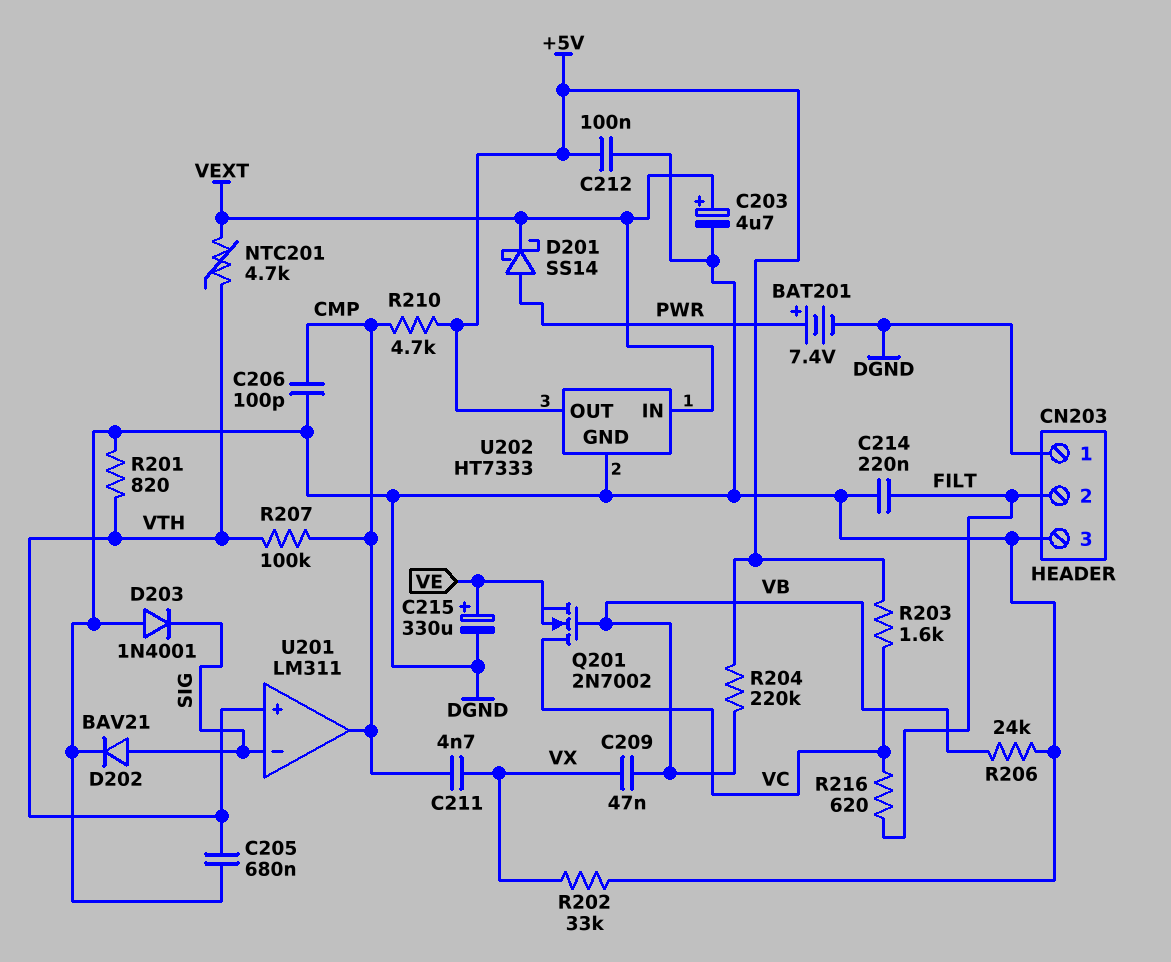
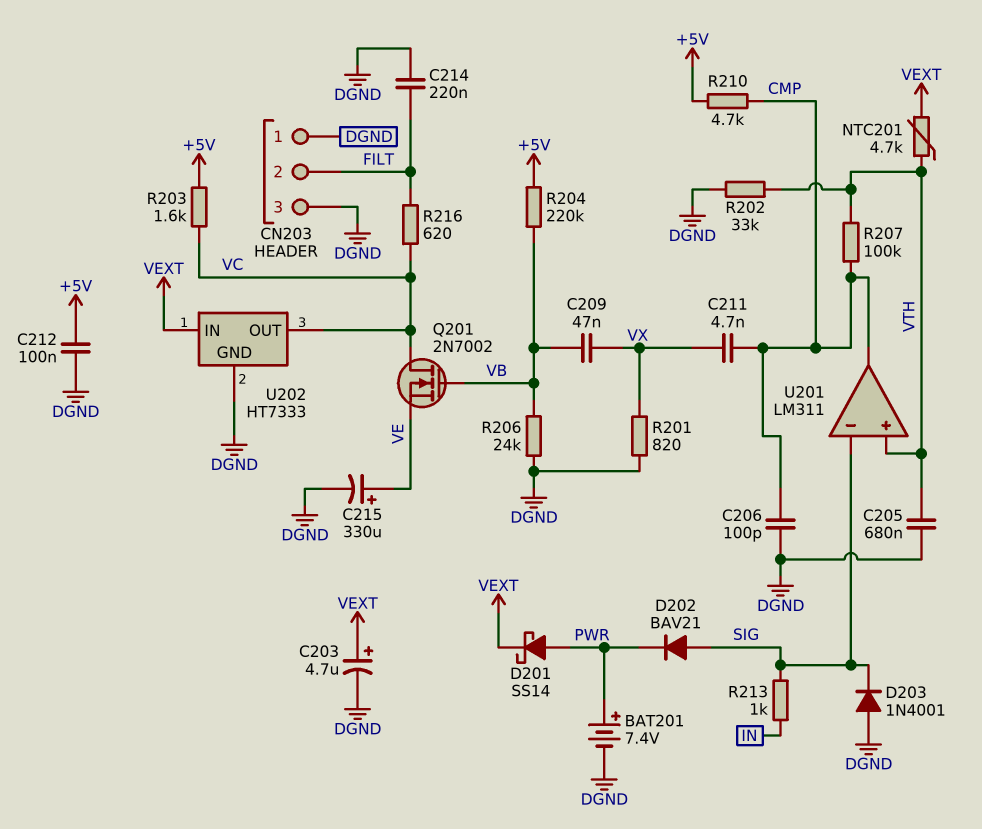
D202: diode BAV21 (A SIG, K DGND) -> diode BAV21 (A SIG, K PWR)
R201: 820 (DGND, VTH) -> 820 (DGND, VX)
R202: 33k (DGND, VX) -> 33k (DGND, VTH)
R213: none -> 1k (IN, SIG)
U202 pin OUT: +5V -> VC

